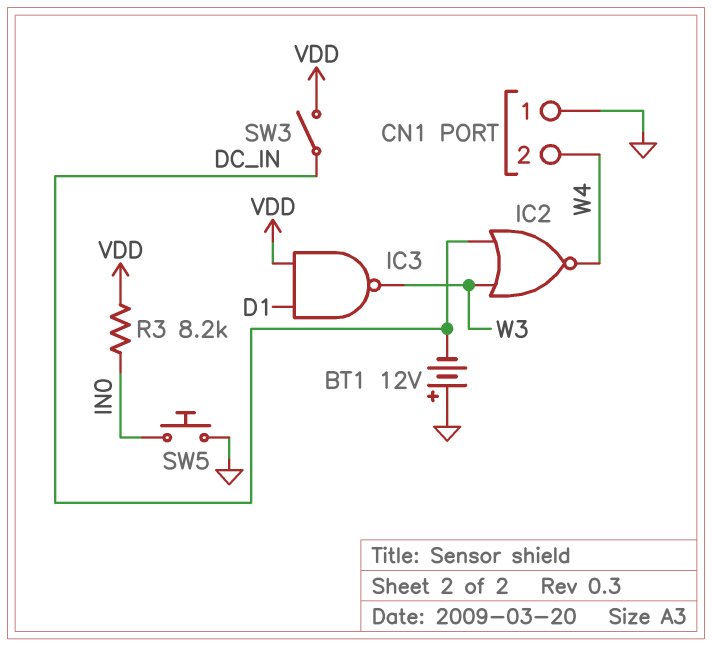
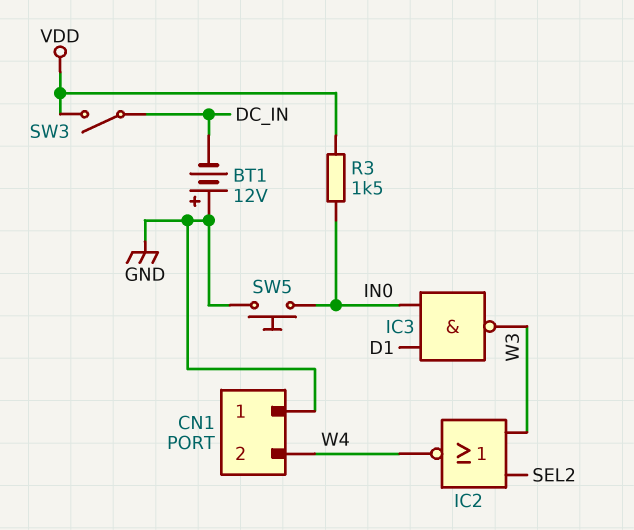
IC2: NOR (in DC_IN, in W3, out W4) -> NOR (in SEL2, in W3, out W4)
IC3: NAND (in D1, in VDD, out W3) -> NAND (in D1, in IN0, out W3)
R3: 8.2k (IN0, VDD) -> 1.5k (IN0, VDD)

